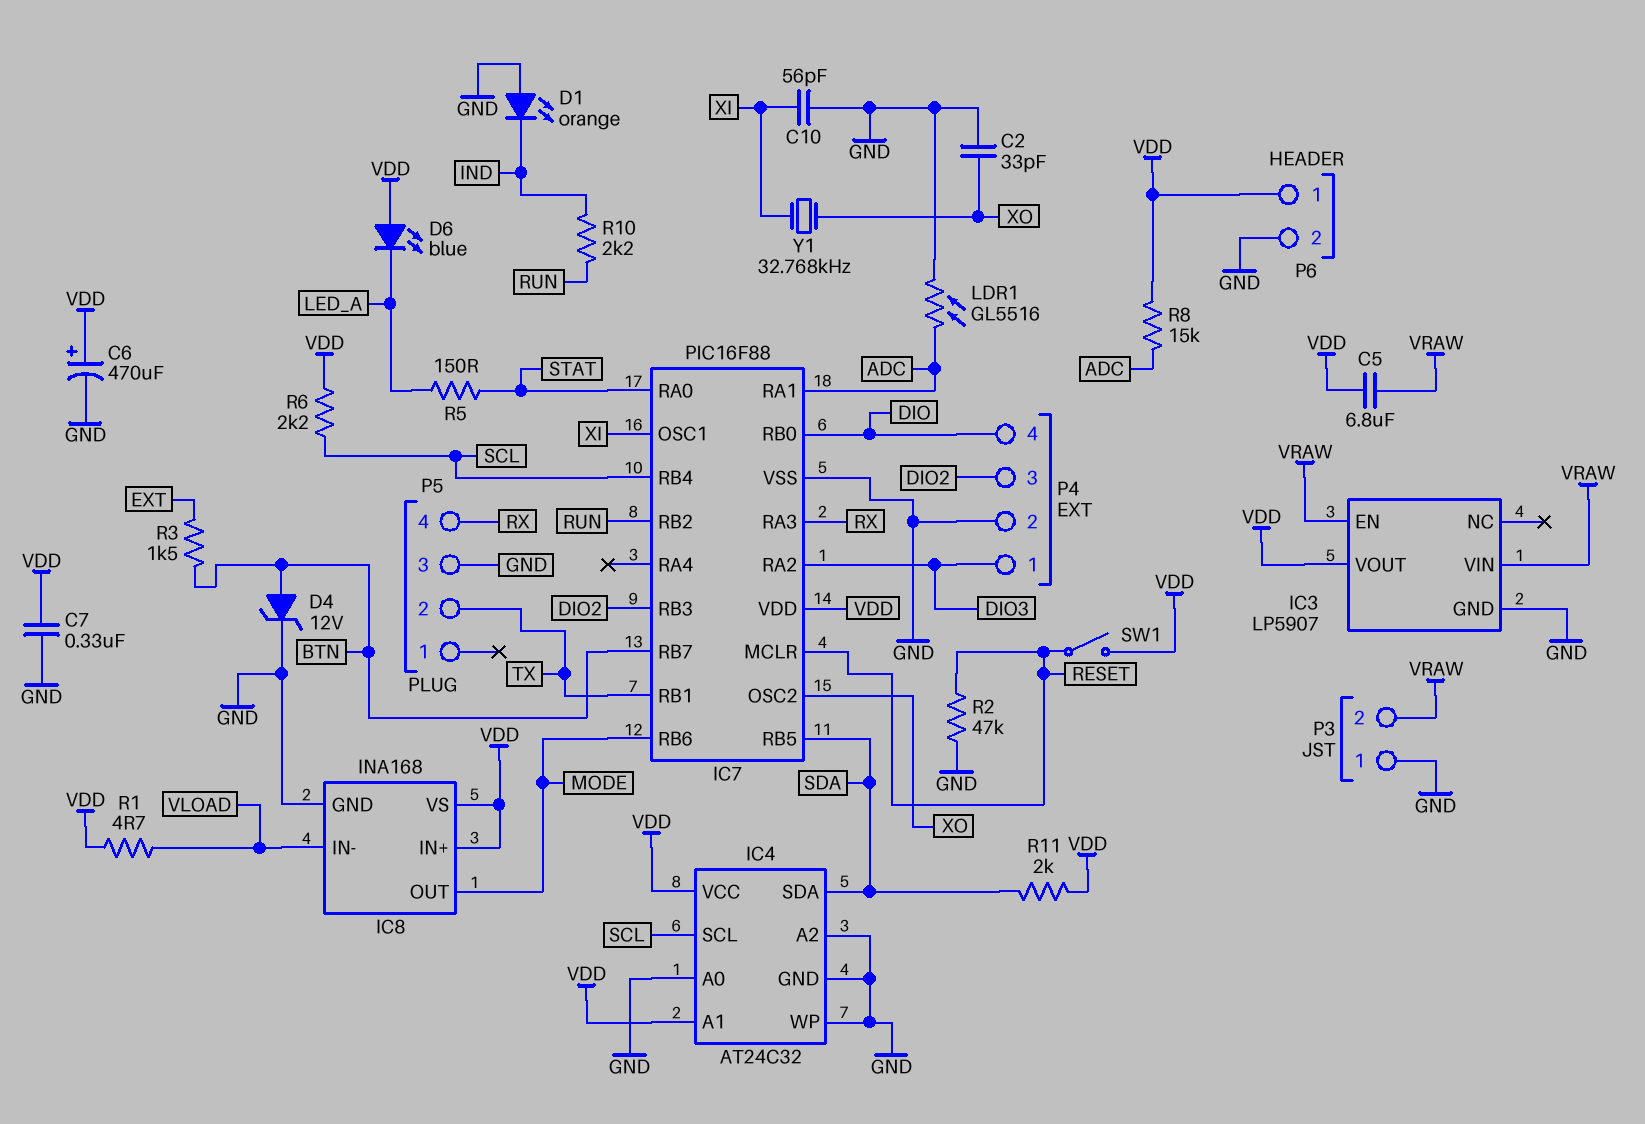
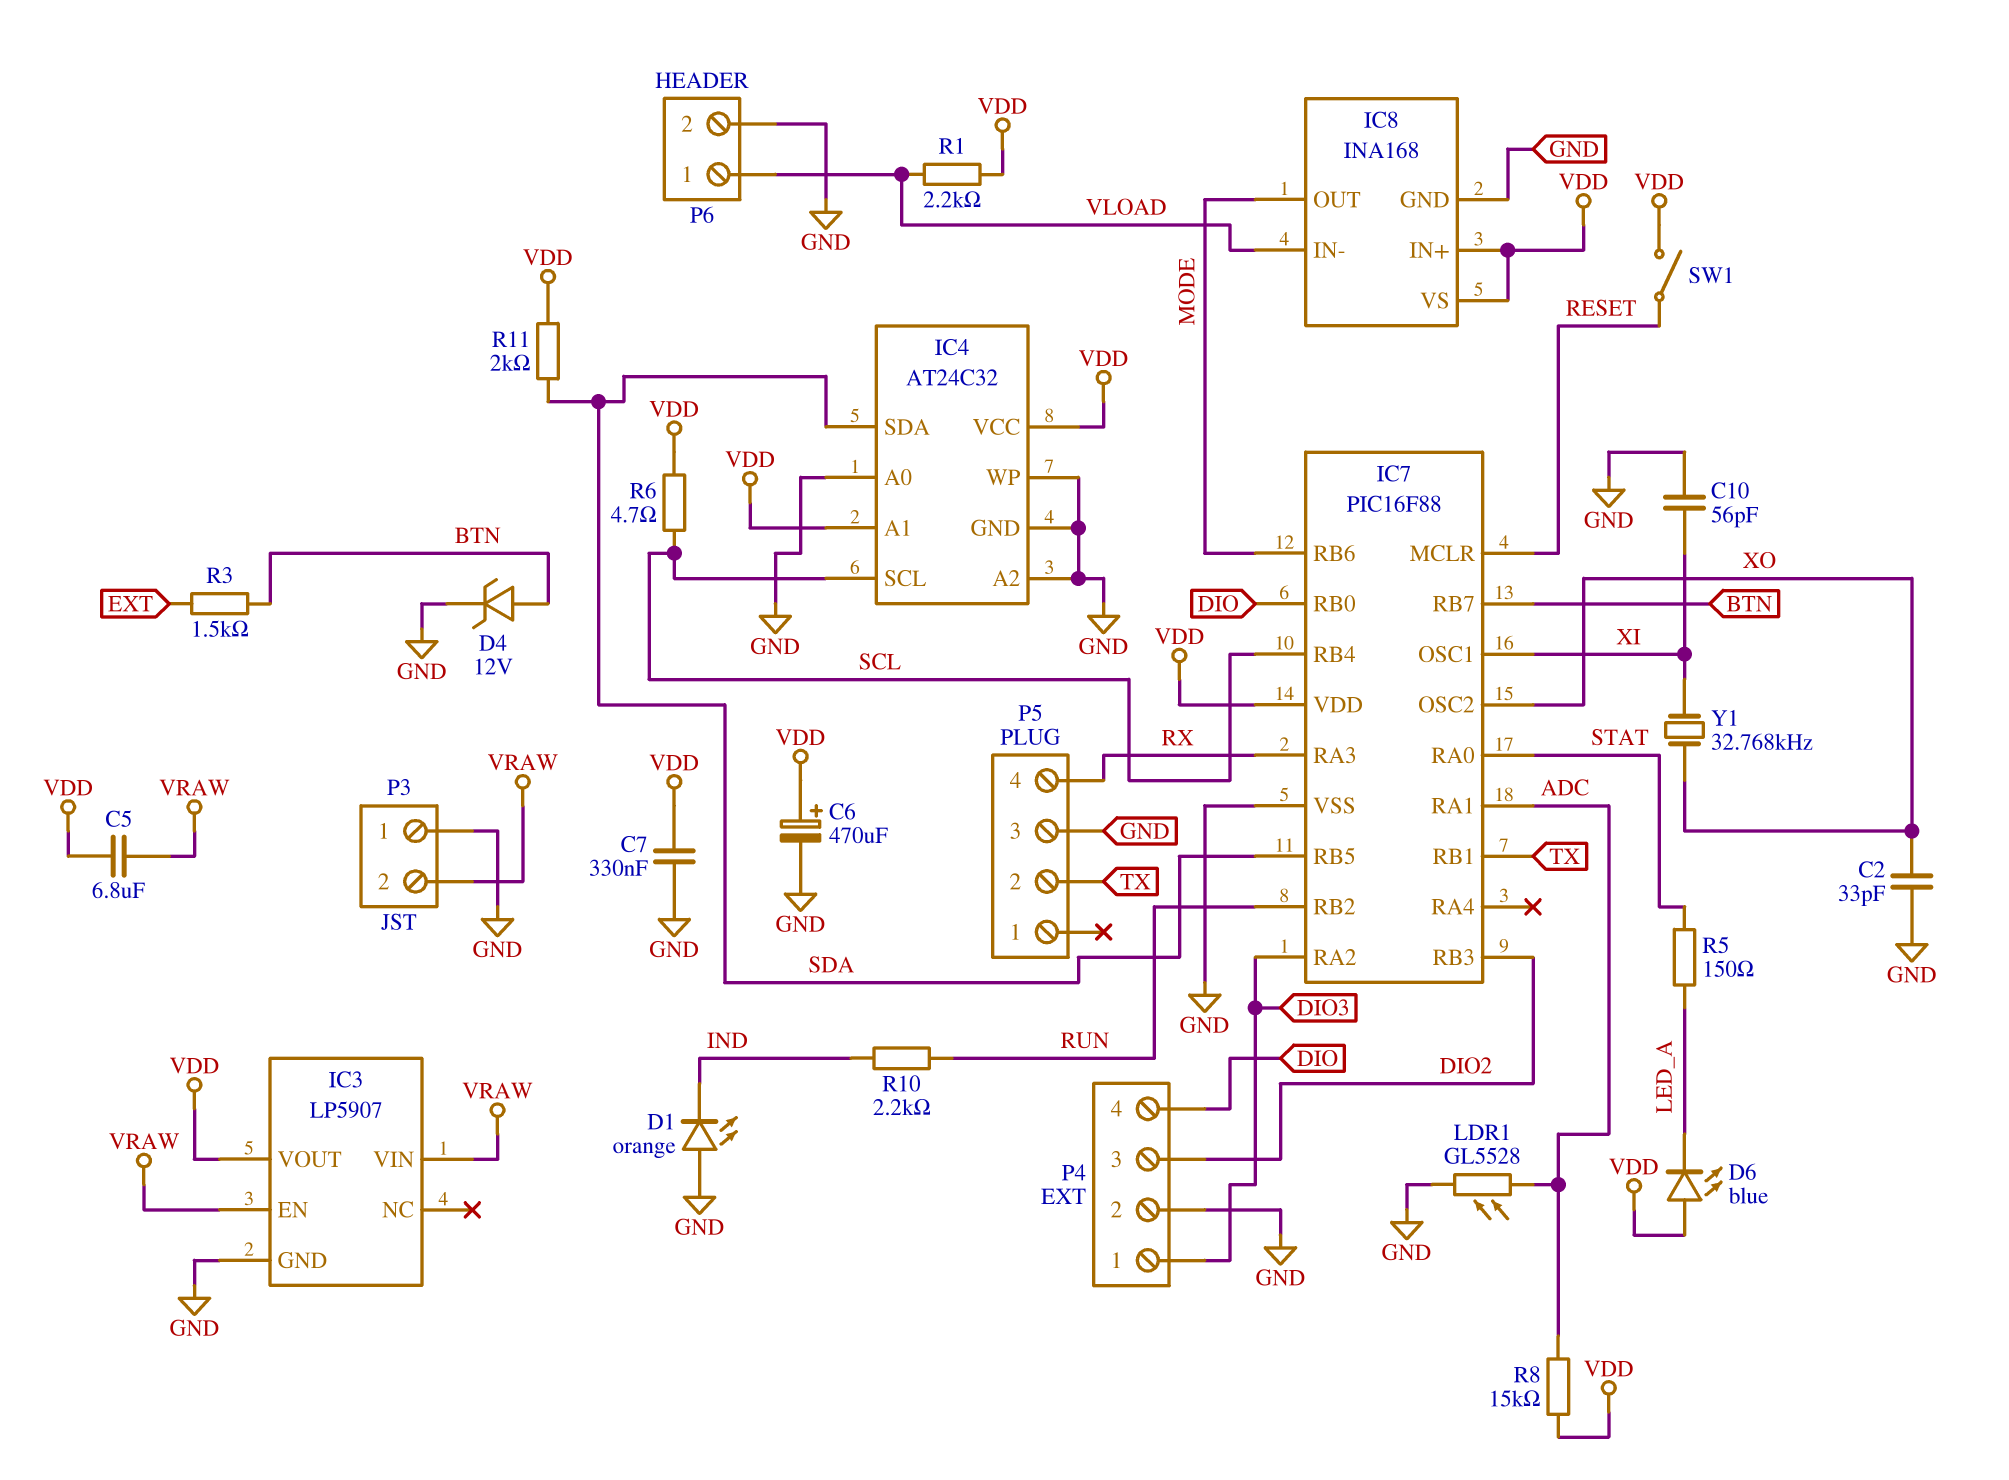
LDR1: GL5516 (ADC, GND) -> GL5528 (ADC, GND)
P6 pin 1: VDD -> VLOAD
R1: 4.7 (VDD, VLOAD) -> 2.2k (VDD, VLOAD)
R2: 47k (GND, RESET) -> none
R6: 2.2k (SCL, VDD) -> 4.7 (SCL, VDD)

